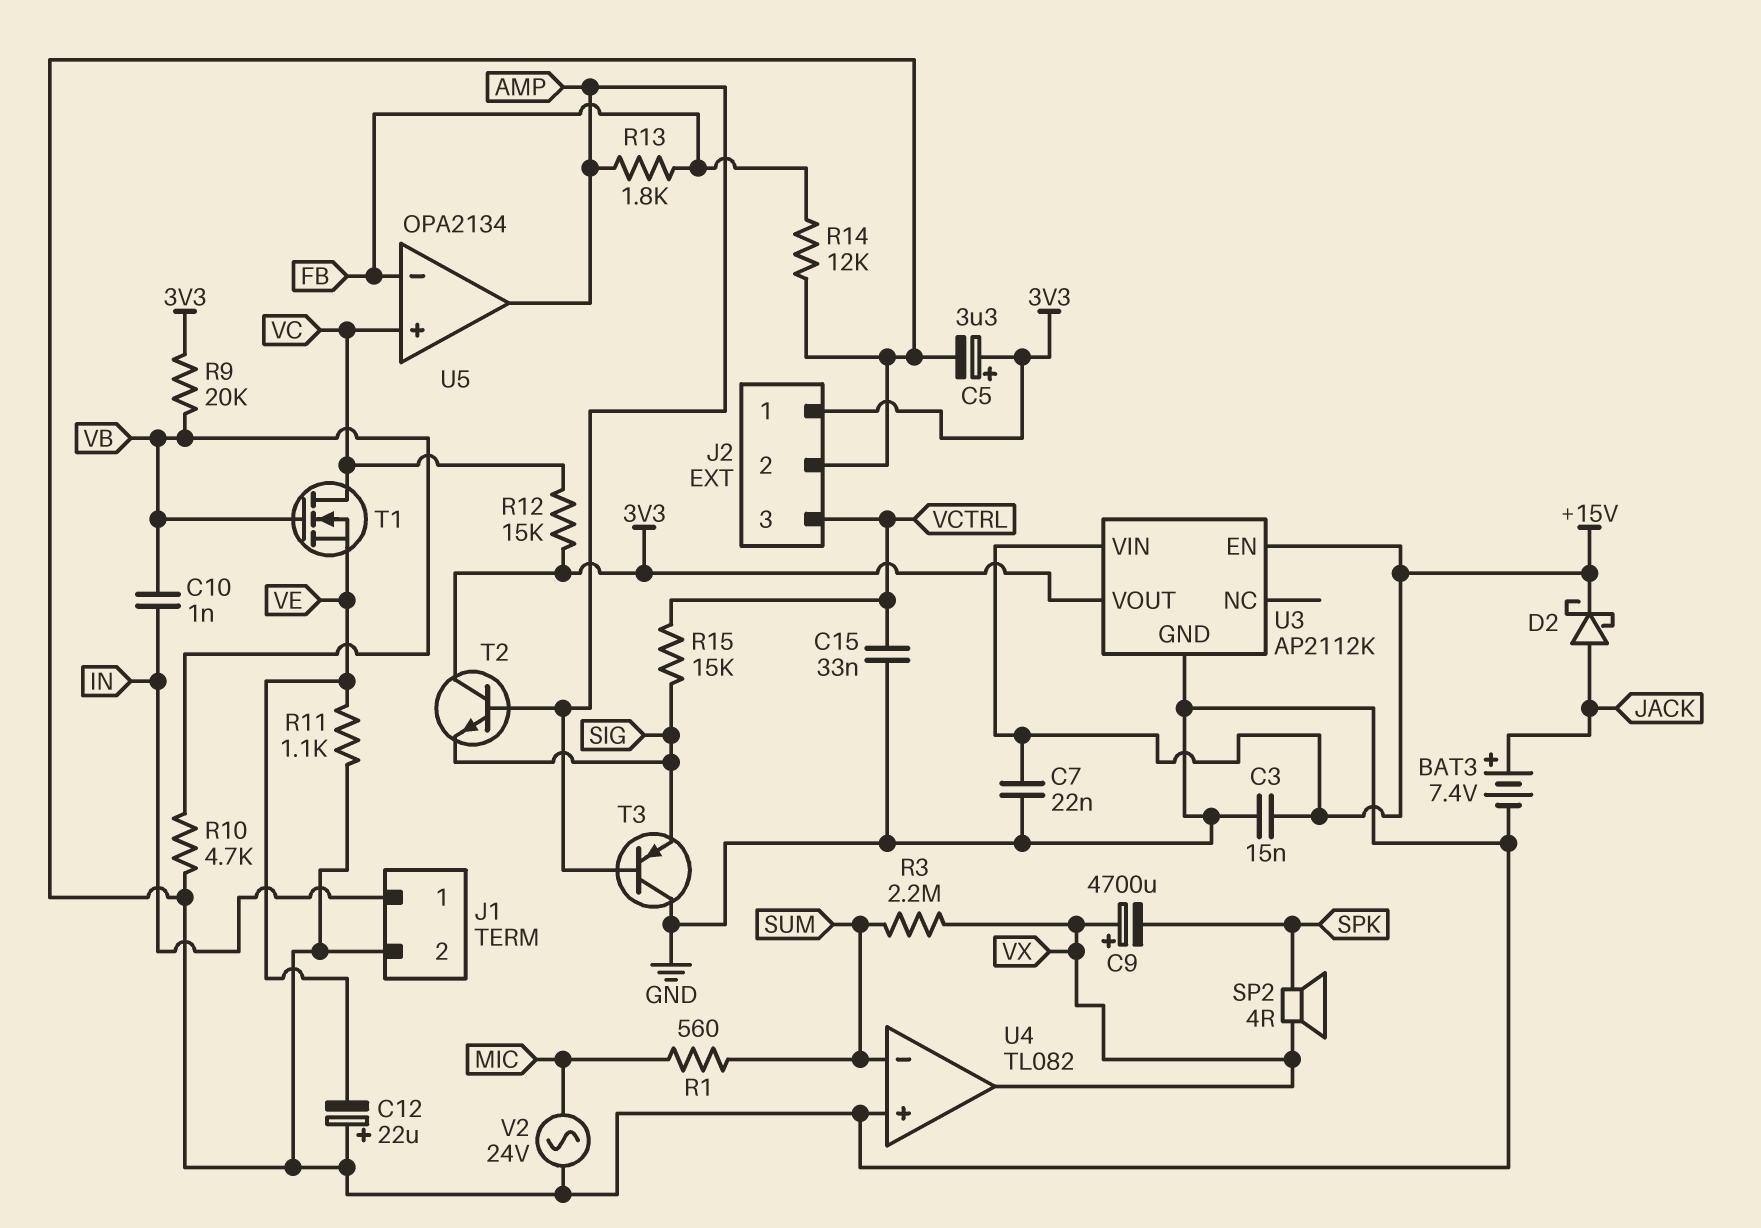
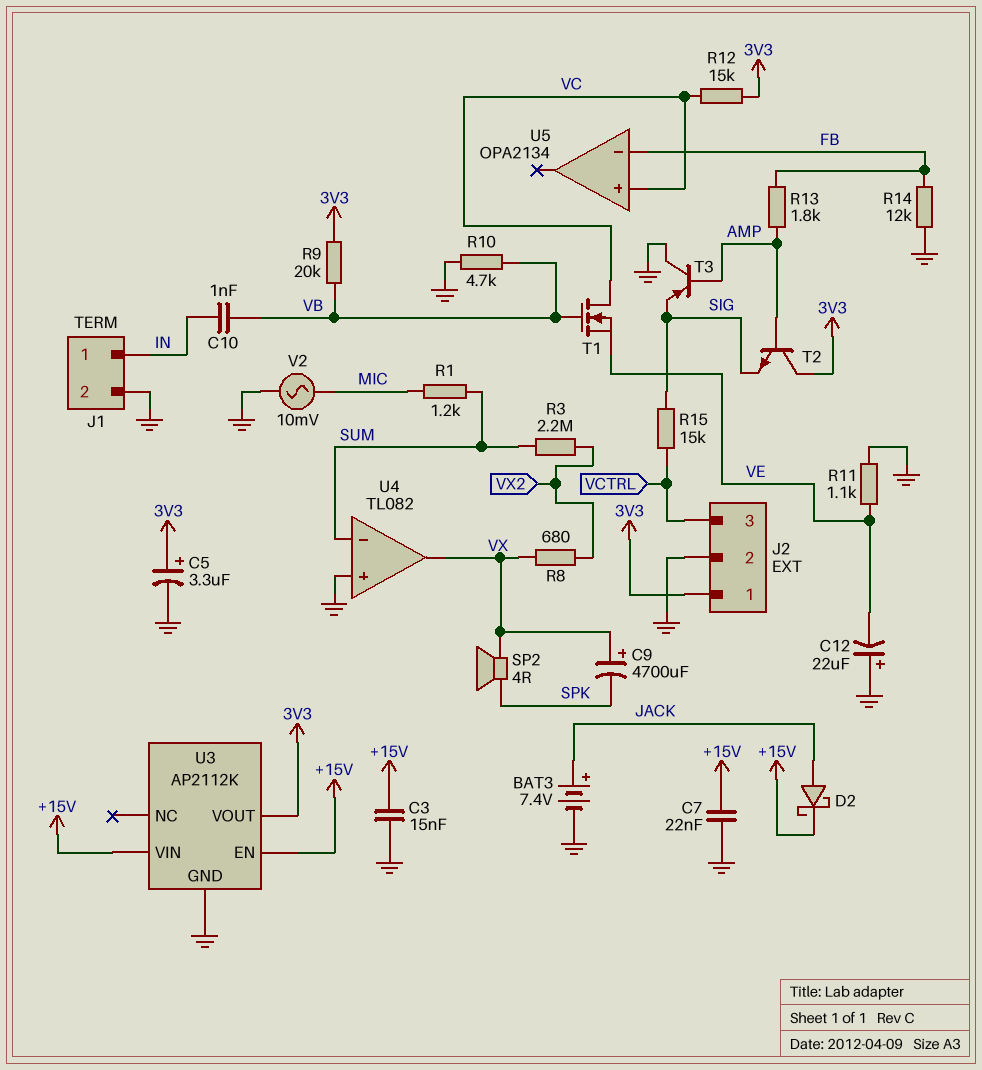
C15: 33nF (GND, VCTRL) -> none
R1: 560 (MIC, SUM) -> 1.2k (MIC, SUM)
R3: 2.2M (SUM, VX) -> 2.2M (SUM, VX2)
R8: none -> 680 (VX, VX2)
U5 pin out: AMP -> none
V2: AC 24V (GND, MIC) -> AC 10mV (GND, MIC)

